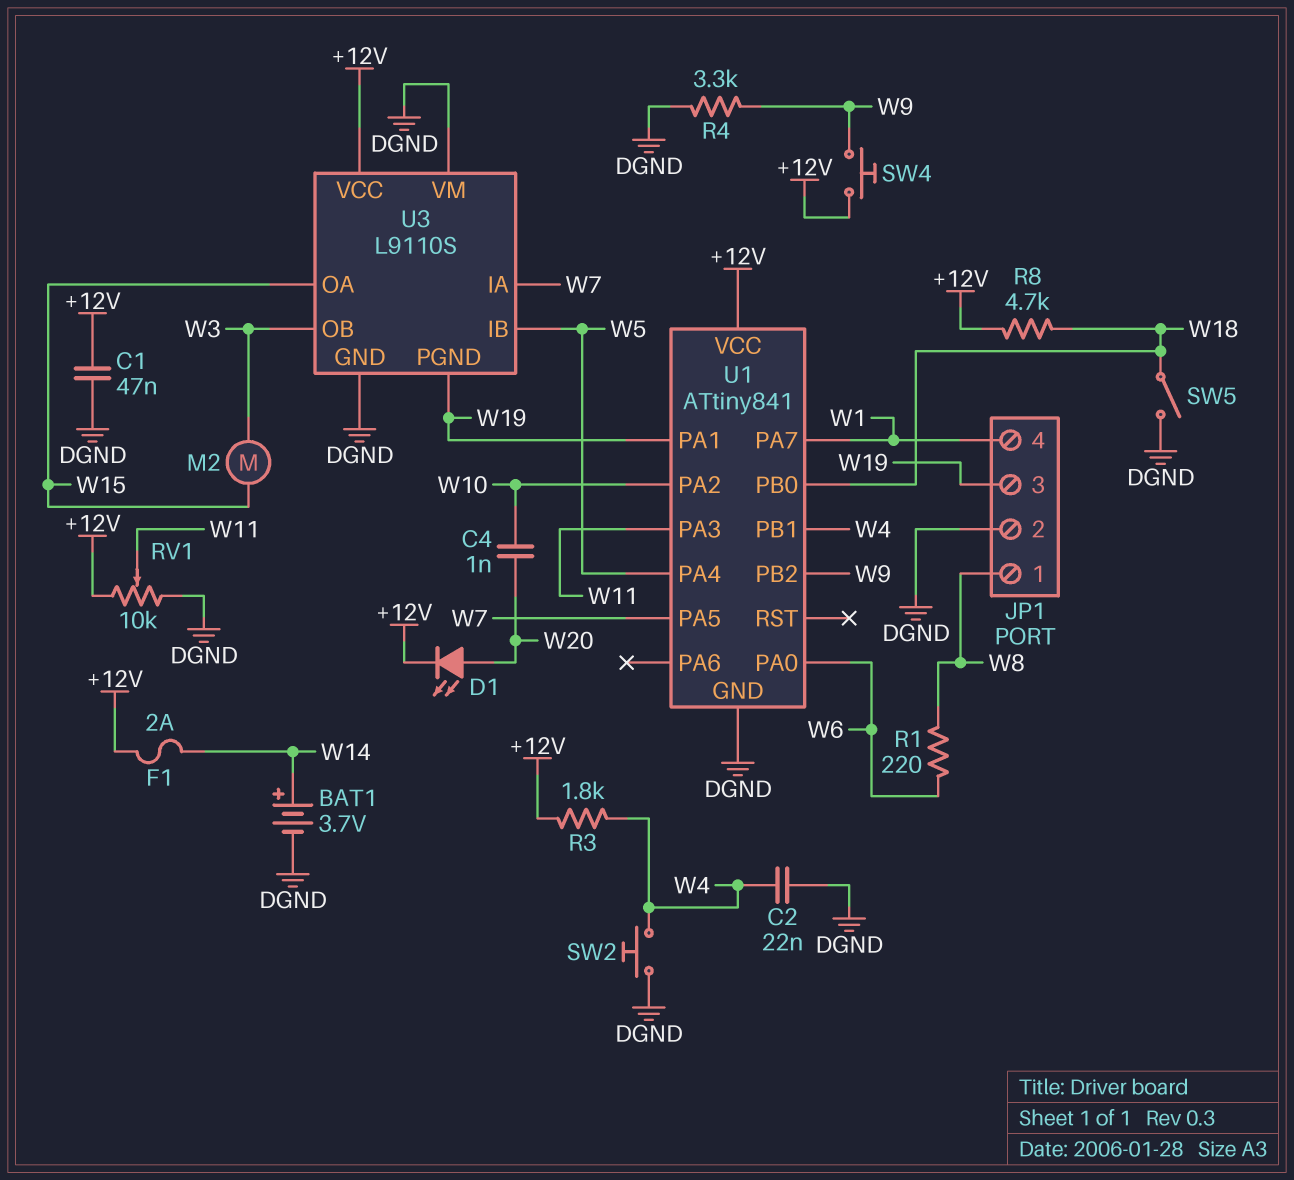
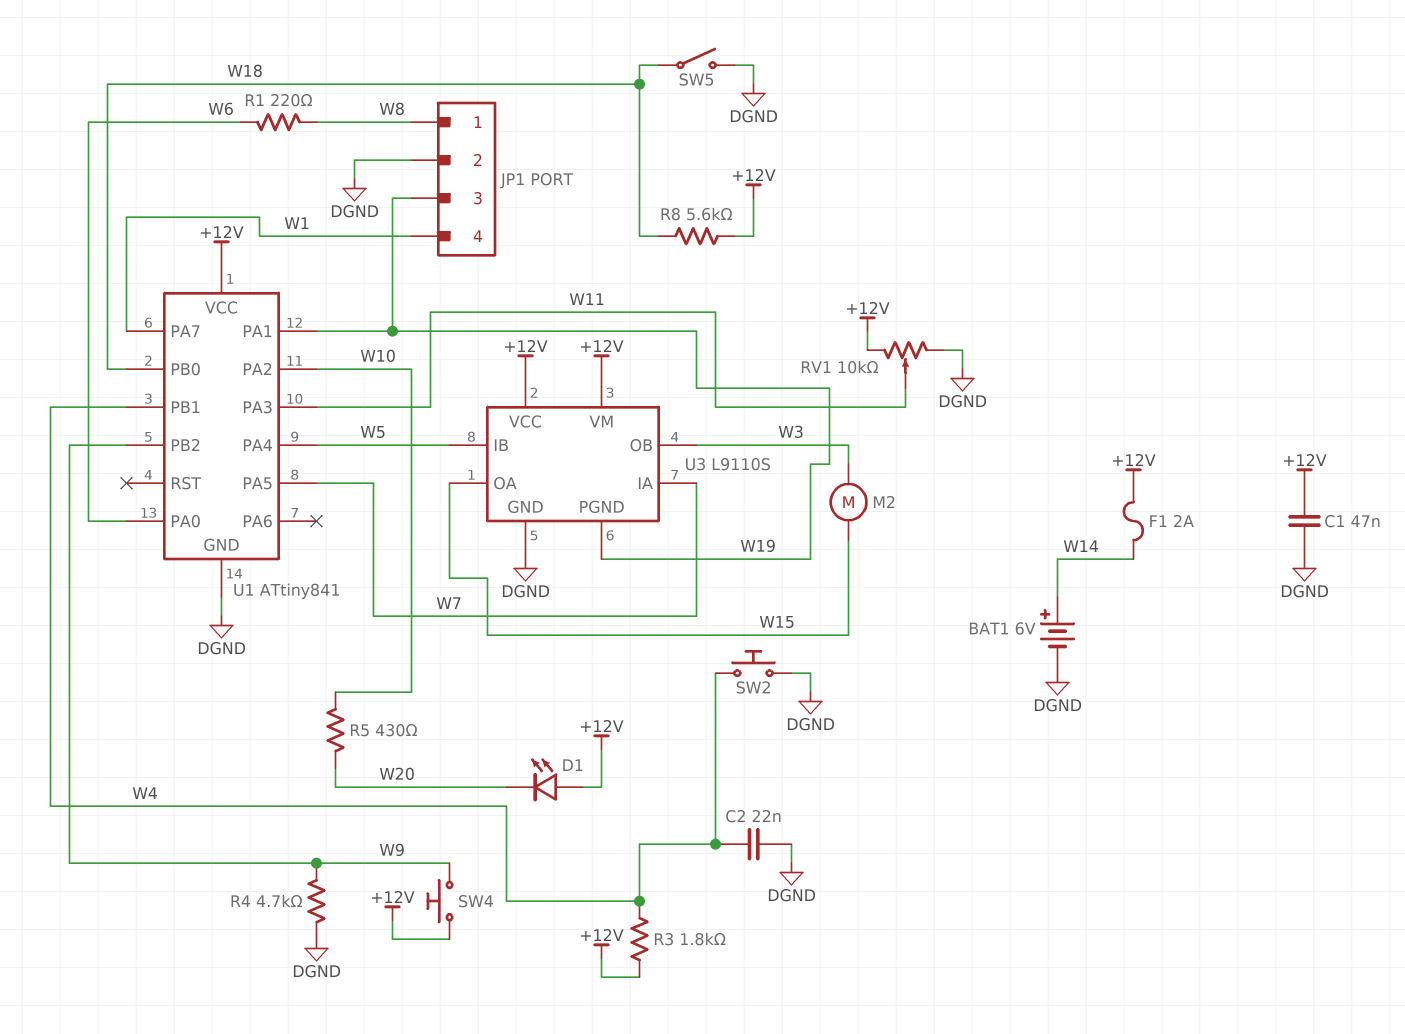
BAT1: 3.7V (plus W14, minus DGND) -> 6V (plus W14, minus DGND)
C4: 1nF (W10, W20) -> none
D1: LED (A W20, K +12V) -> LED (A +12V, K W20)
R4: 3.3k (DGND, W9) -> 4.7k (DGND, W9)
R5: none -> 430 (W10, W20)
R8: 4.7k (+12V, W18) -> 5.6k (+12V, W18)
U3 pin VM: DGND -> +12V

